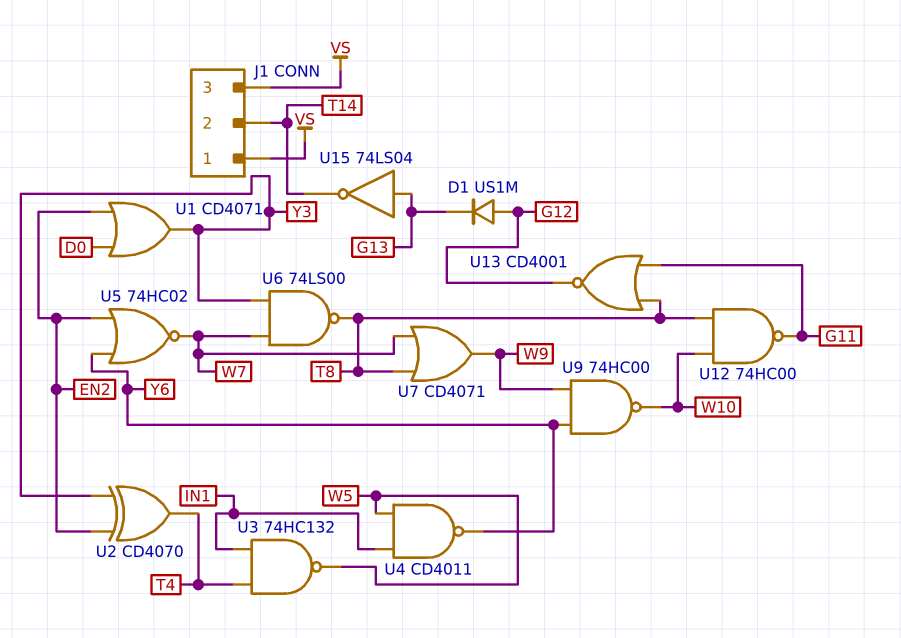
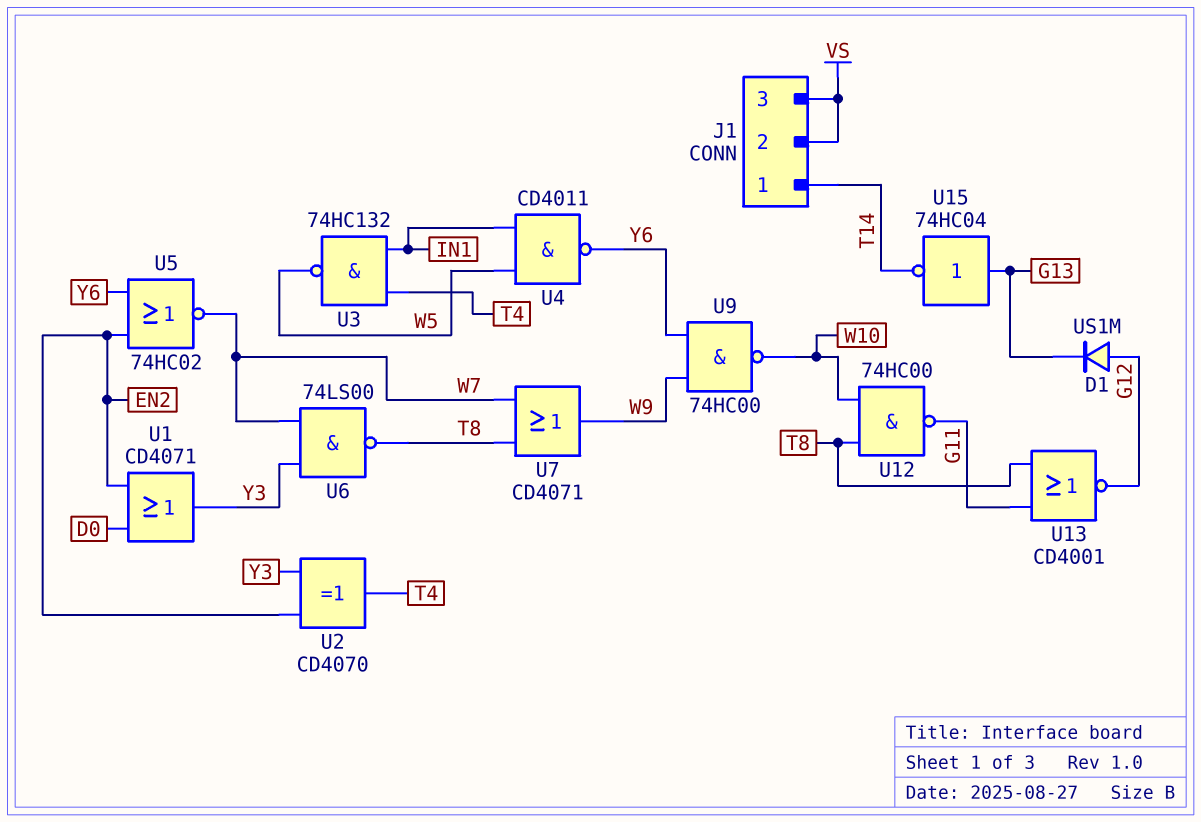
J1 pin 1: VS -> T14
J1 pin 2: T14 -> VS
U15: NOT 74LS04 (in G13, out T14) -> NOT 74HC04 (in G13, out T14)

